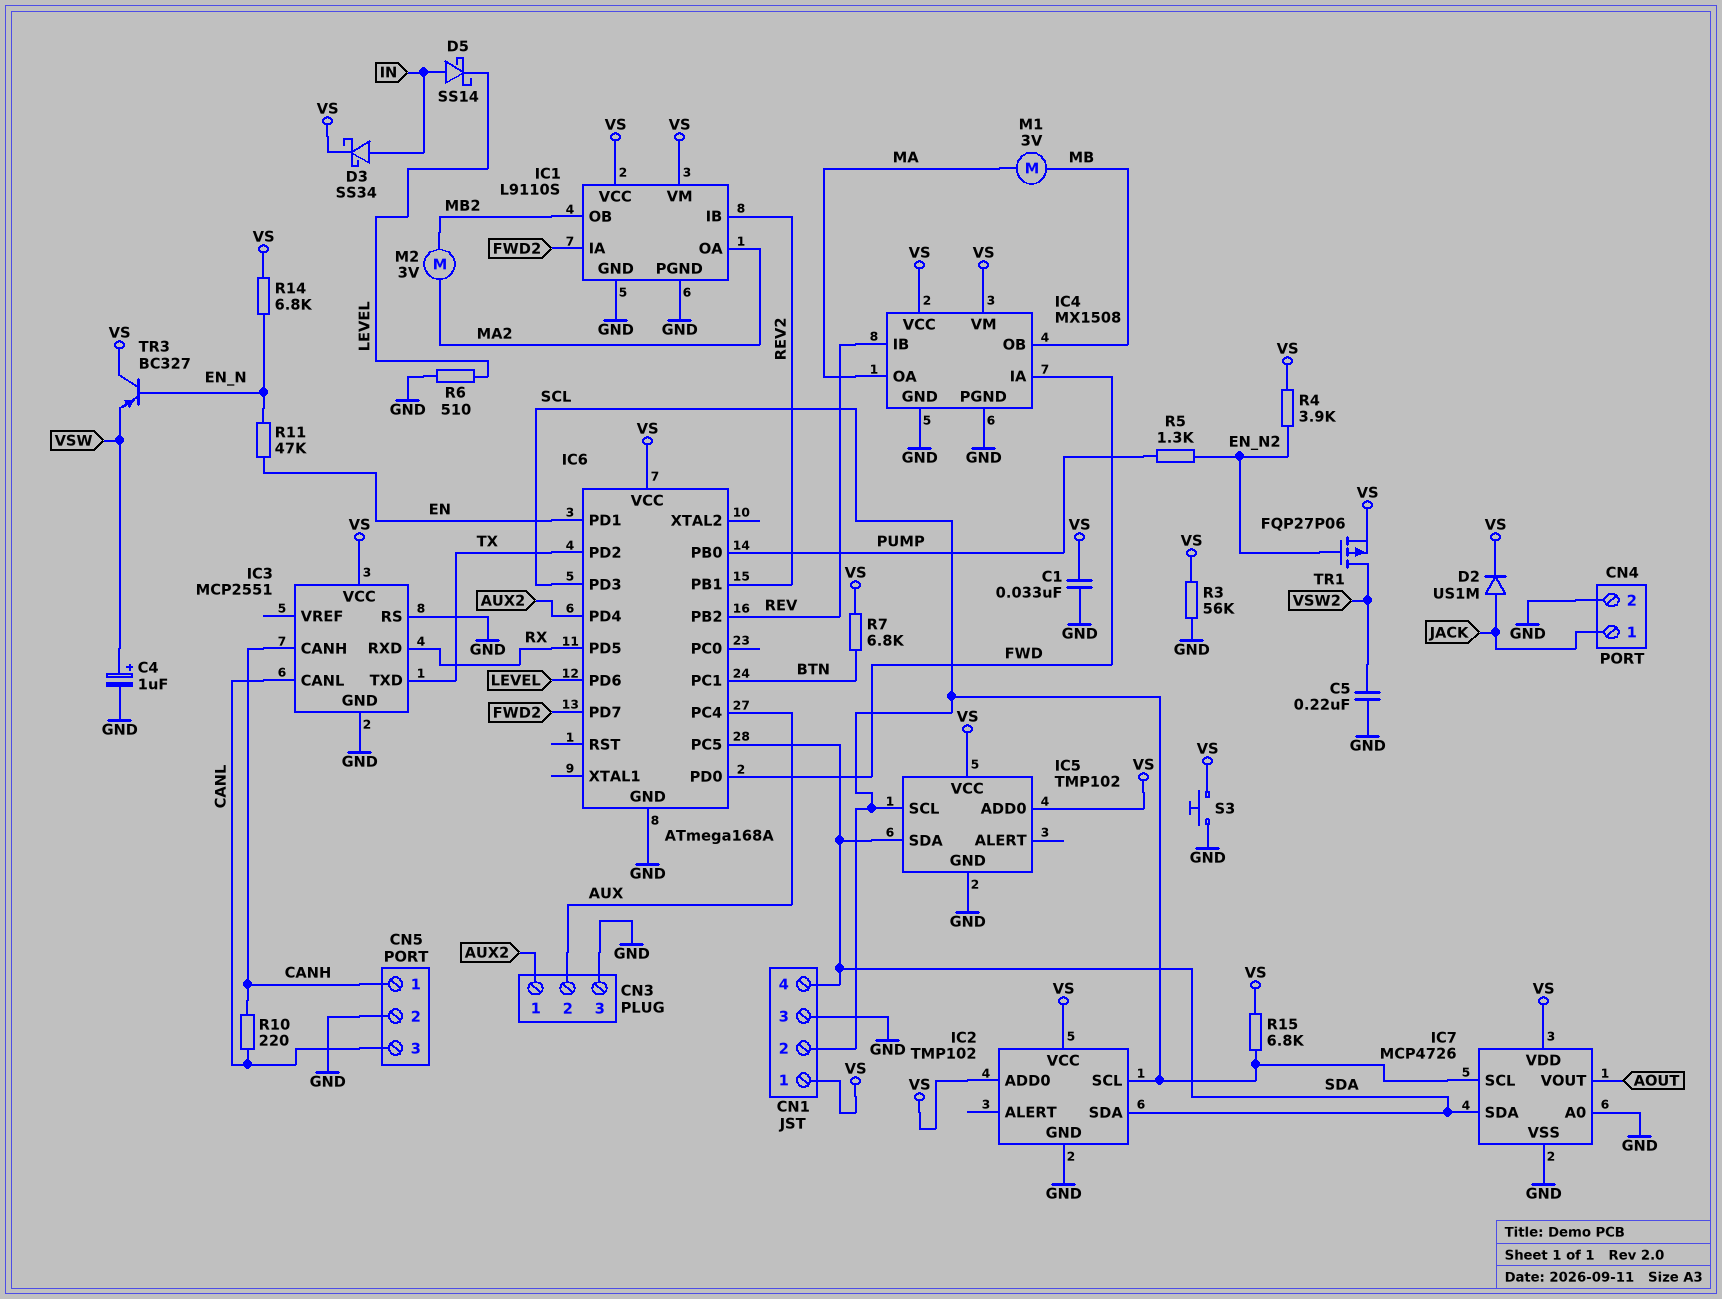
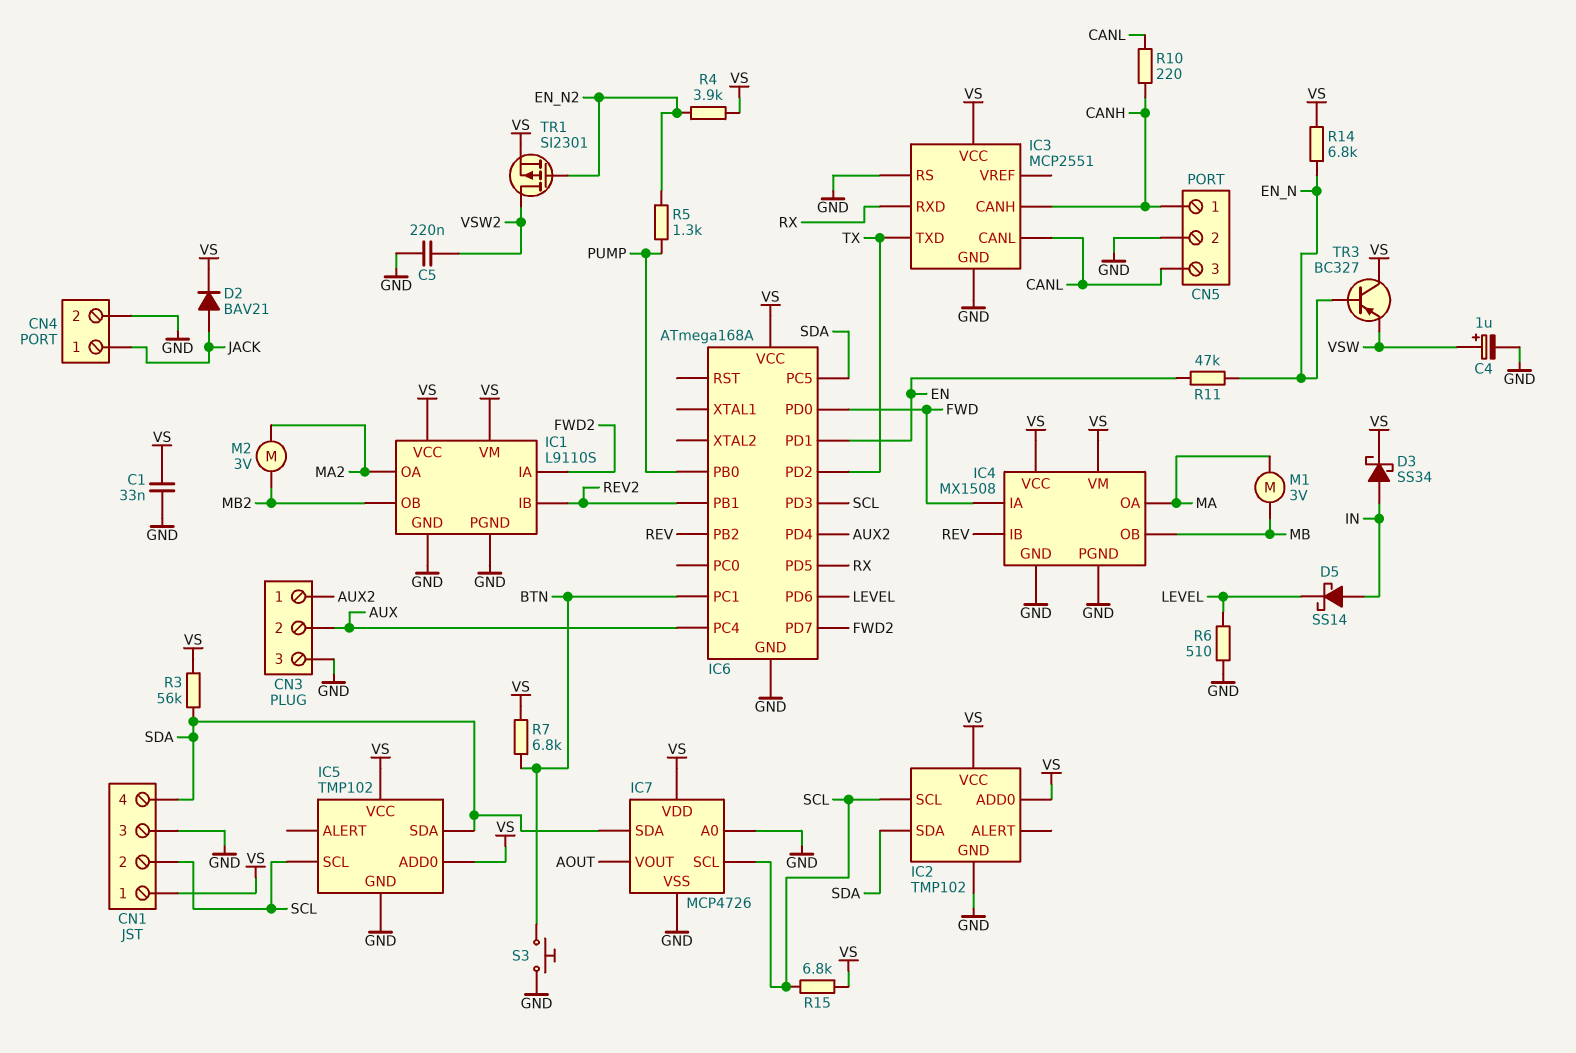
D2: diode US1M (A JACK, K VS) -> diode BAV21 (A JACK, K VS)
R3: 56k (GND, VS) -> 56k (SDA, VS)
S3: button (GND, VS) -> button (BTN, GND)
TR1: PMOS FQP27P06 (G EN_N2, D VSW2, S VS) -> PMOS SI2301 (G EN_N2, D VSW2, S VS)

